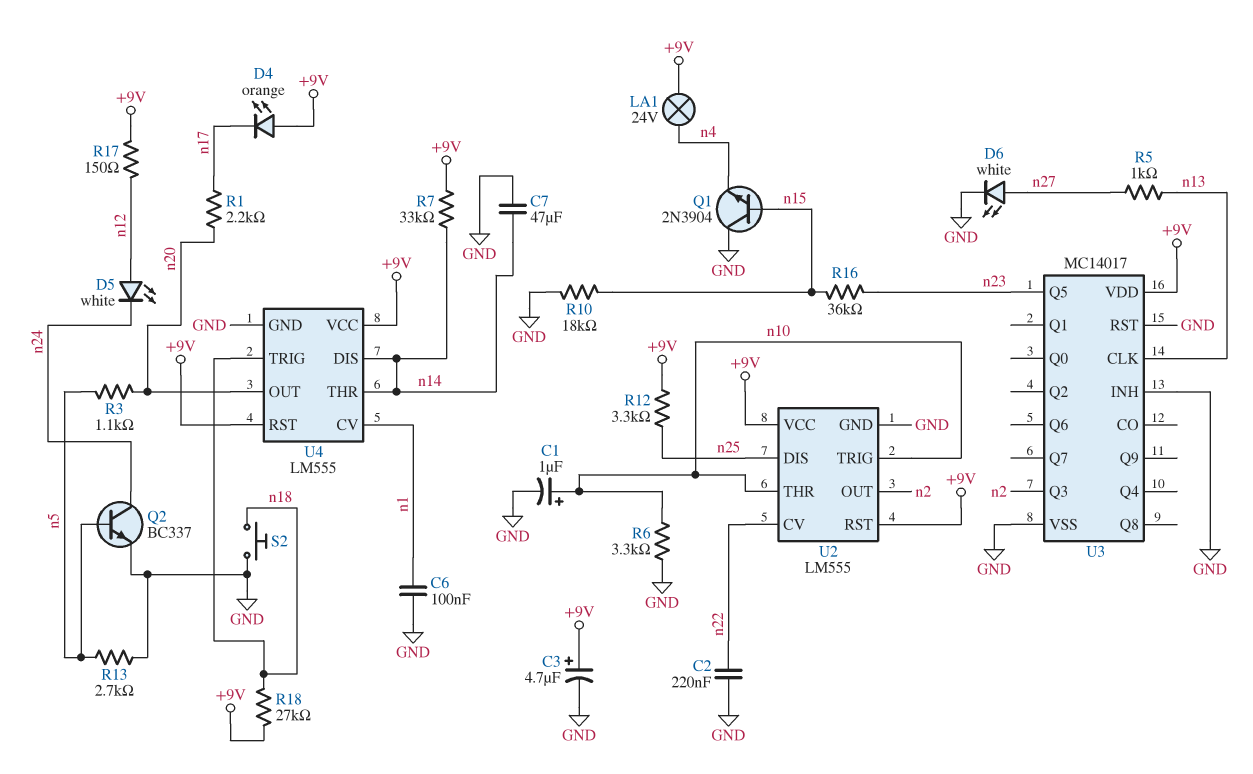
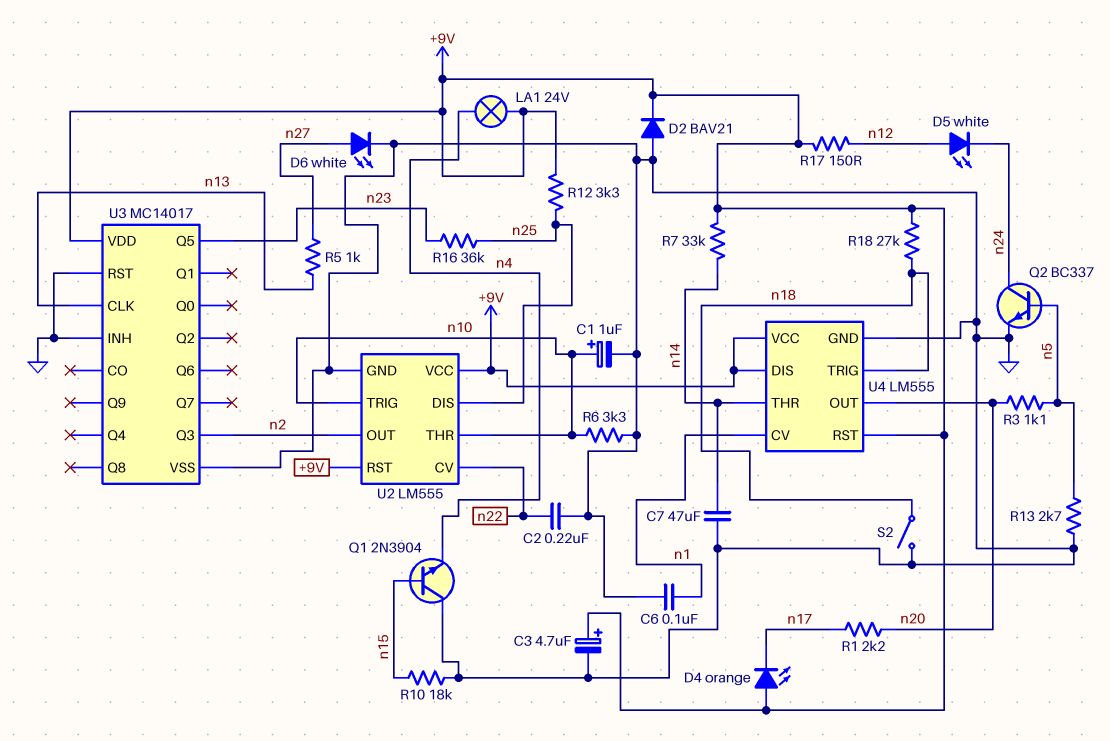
D2: none -> diode BAV21 (A GND, K +9V)
R16: 36k (n15, n23) -> 36k (n23, n25)
S2: button (GND, n18) -> switch (GND, n18)
U4 pin DIS: n14 -> +9V

